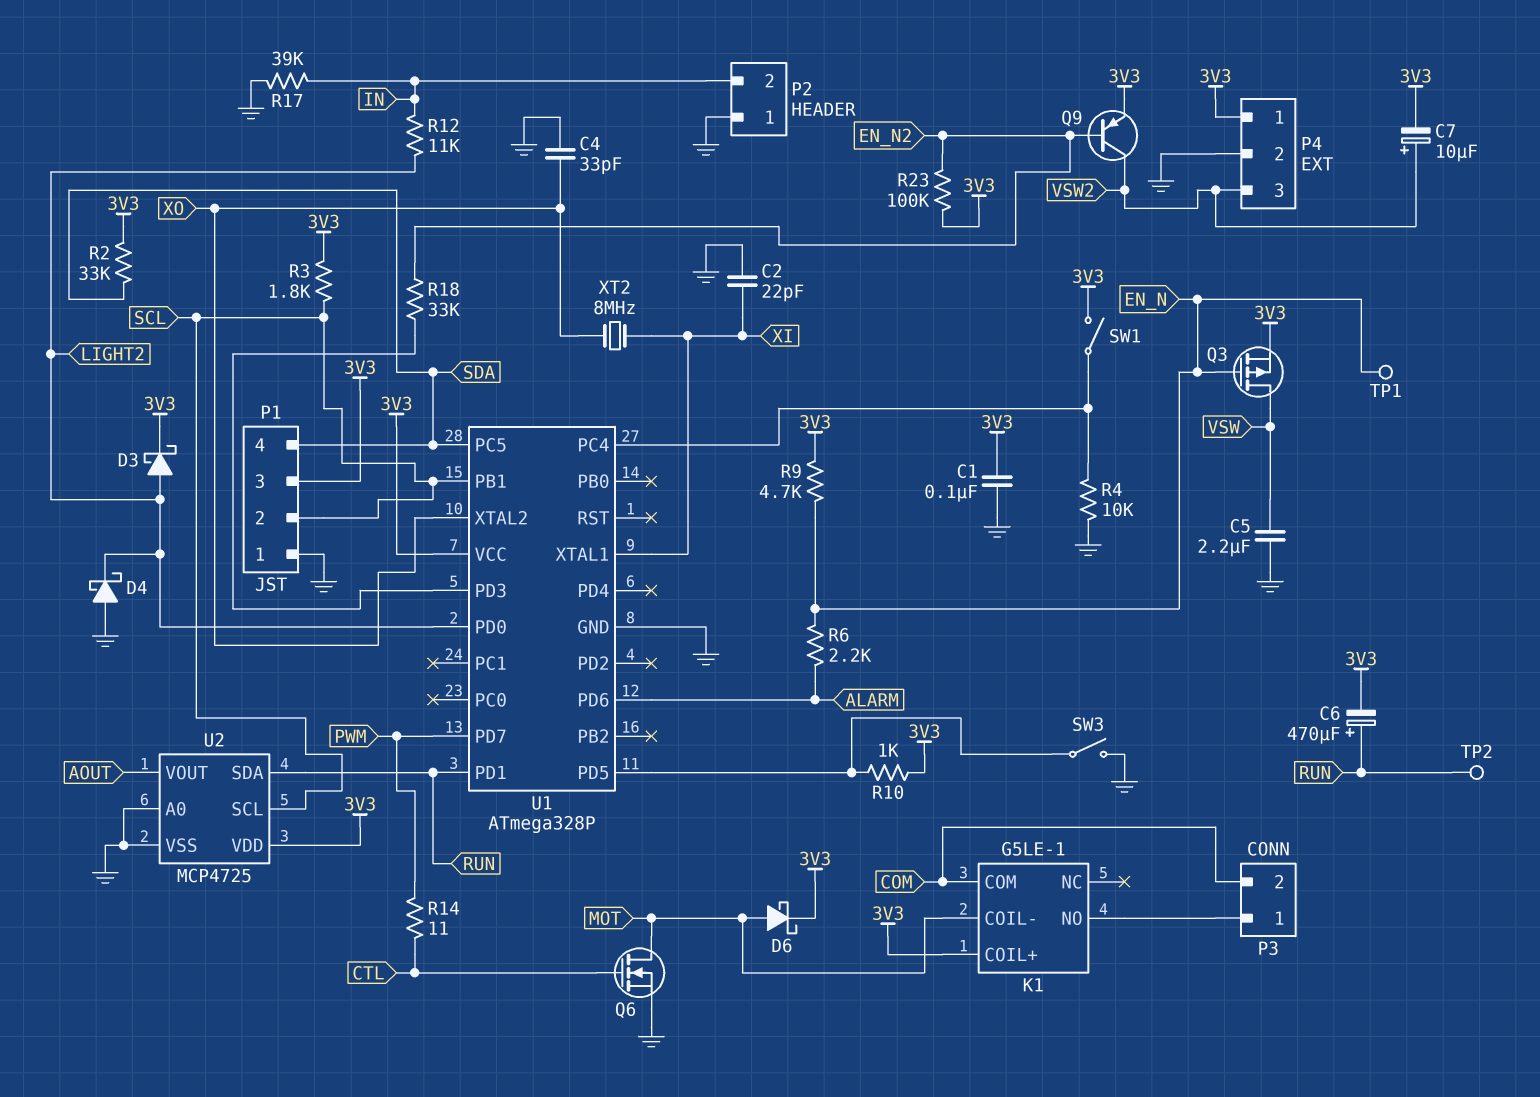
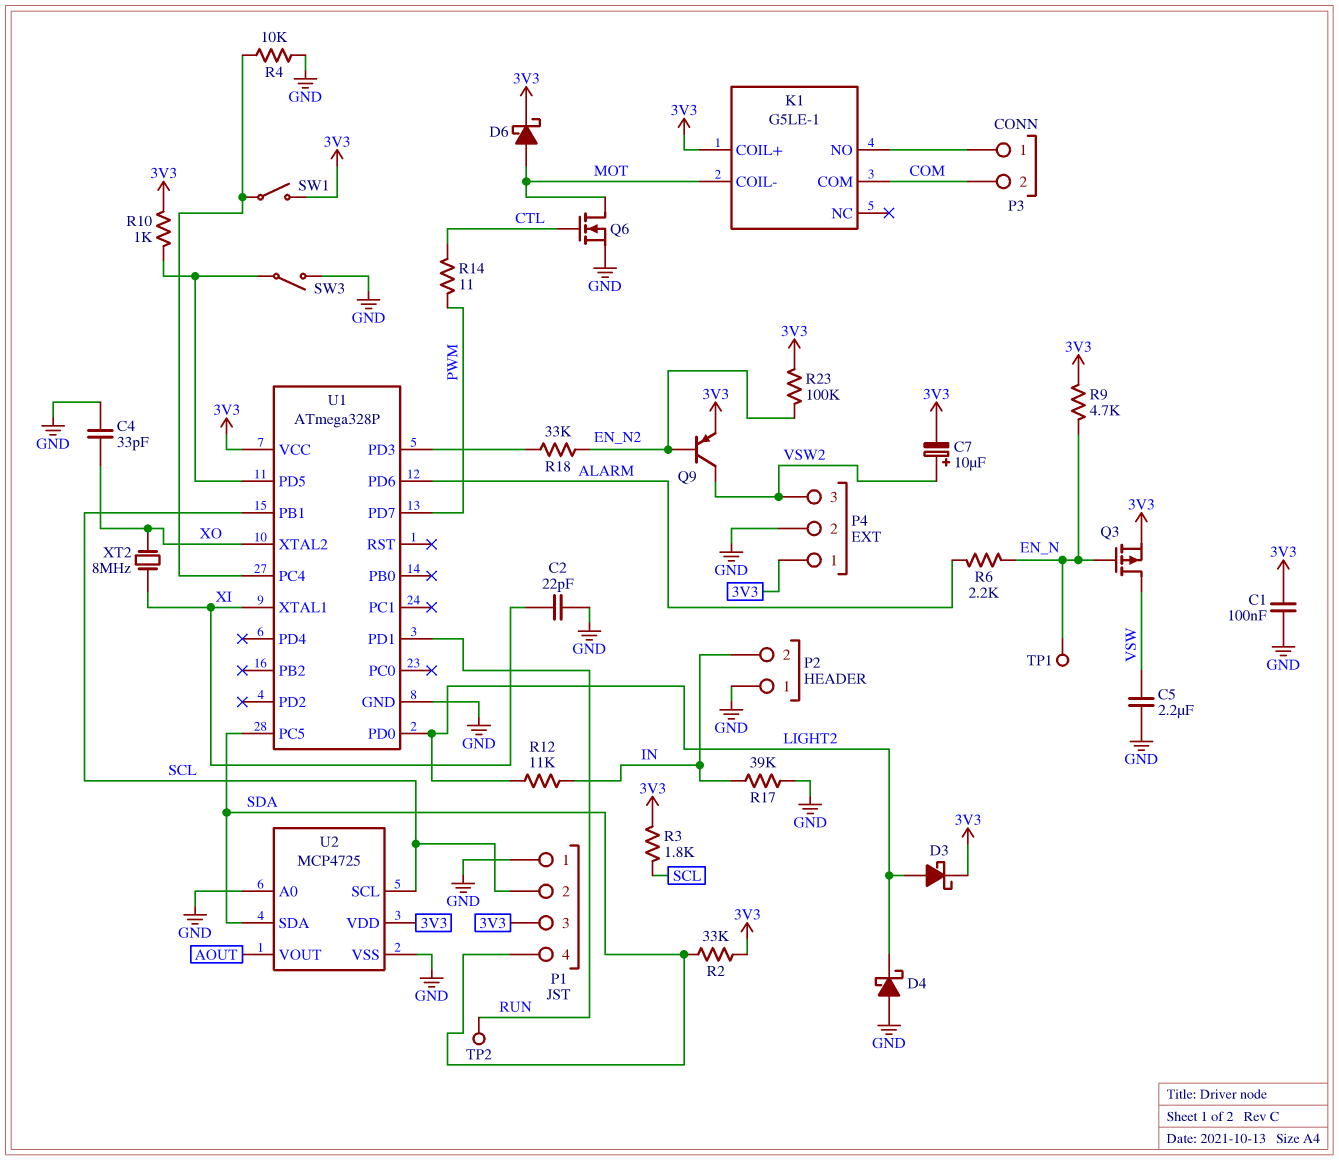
C6: 470uF (plus RUN, minus 3V3) -> none
U2 pin SDA: RUN -> SDA

